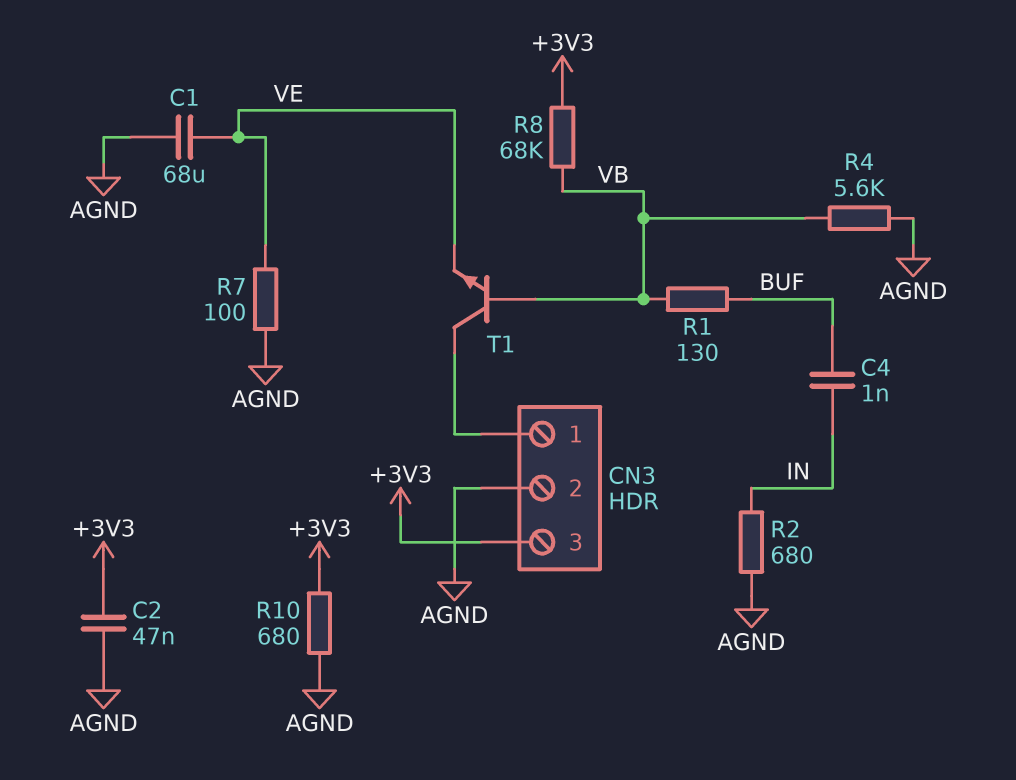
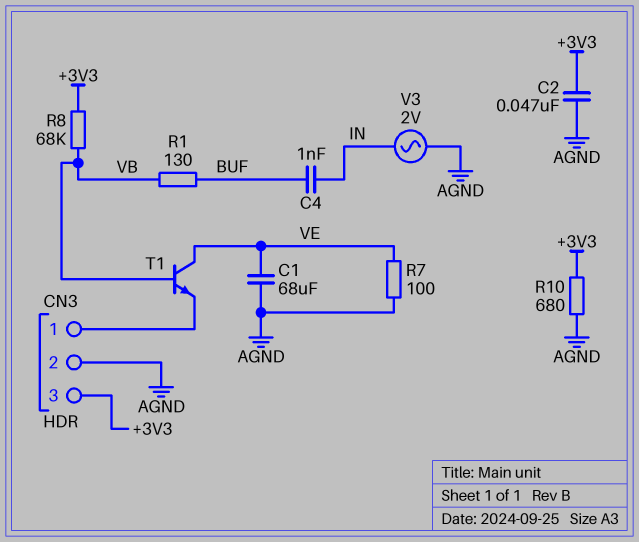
R2: 680 (AGND, IN) -> none
R4: 5.6k (AGND, VB) -> none
T1: NPN (B VB, C CN3/1, E VE) -> NPN (B VB, C VE, E CN3/1)
V3: none -> AC 2V (AGND, IN)

